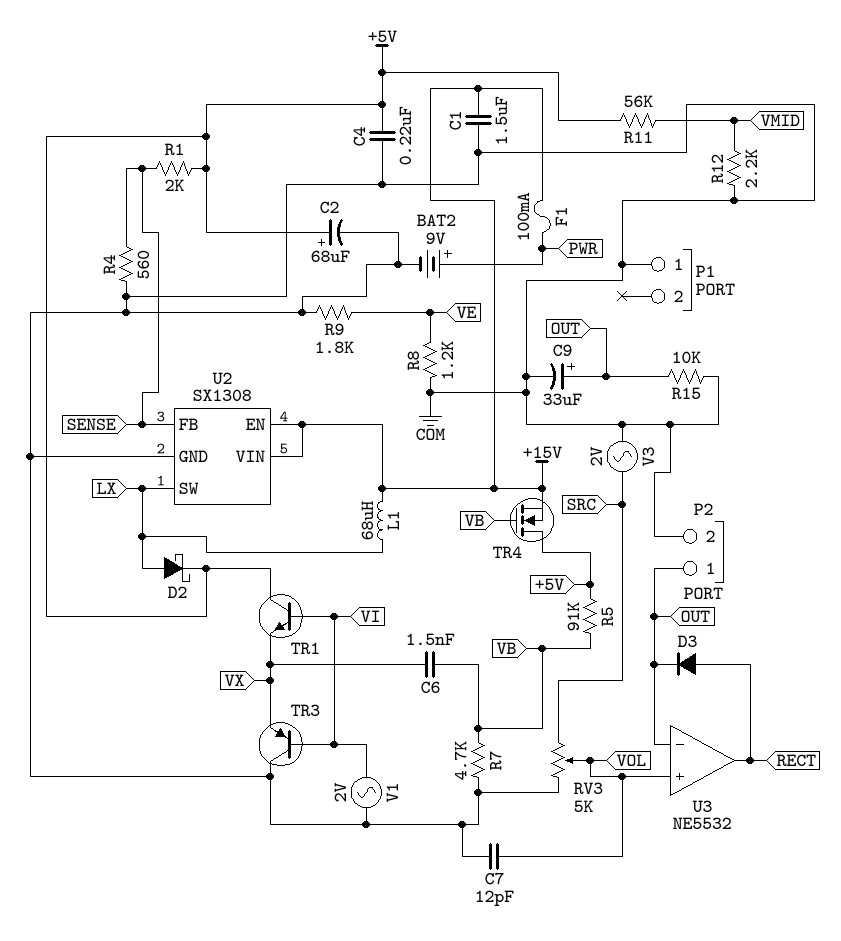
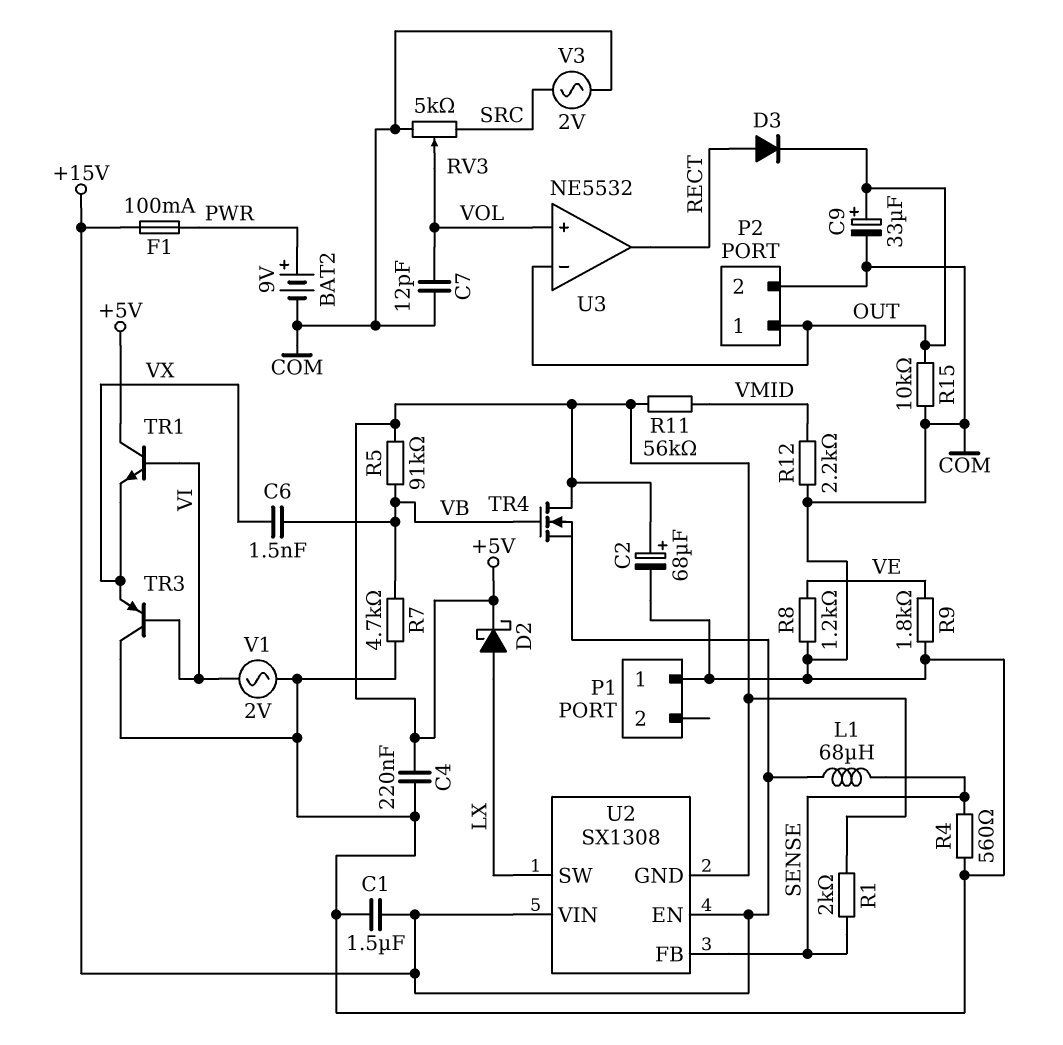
L1: 68uH (+15V, LX) -> 68uH (+15V, SENSE)
U2 pin GND: COM -> +5V

